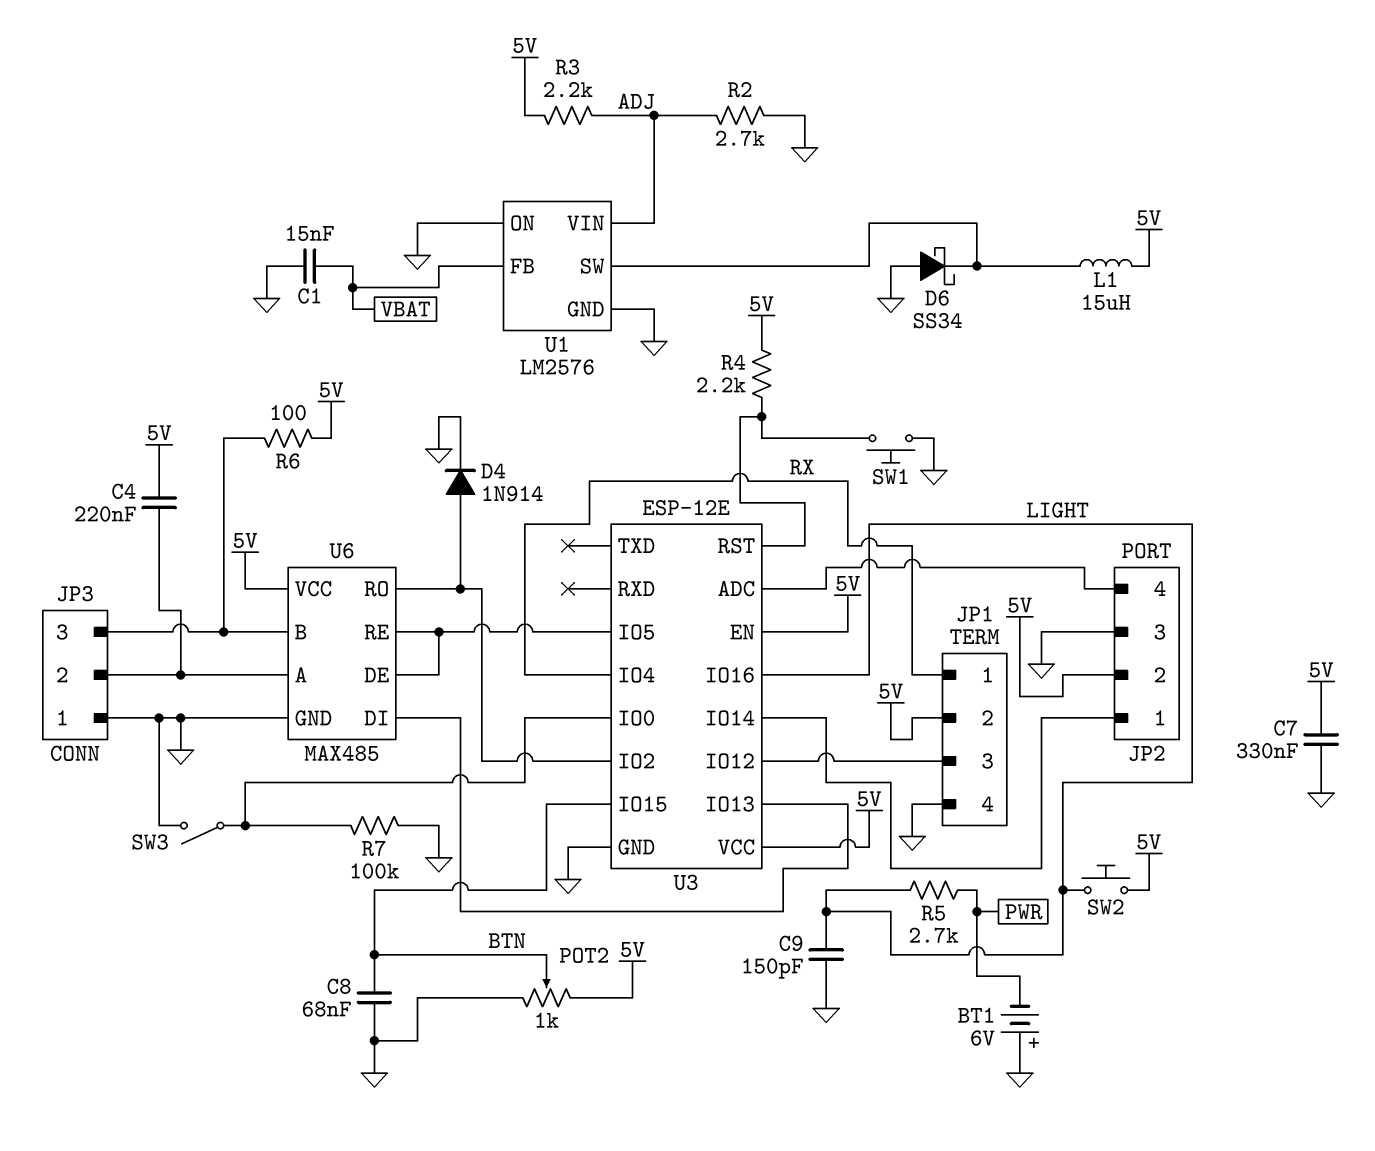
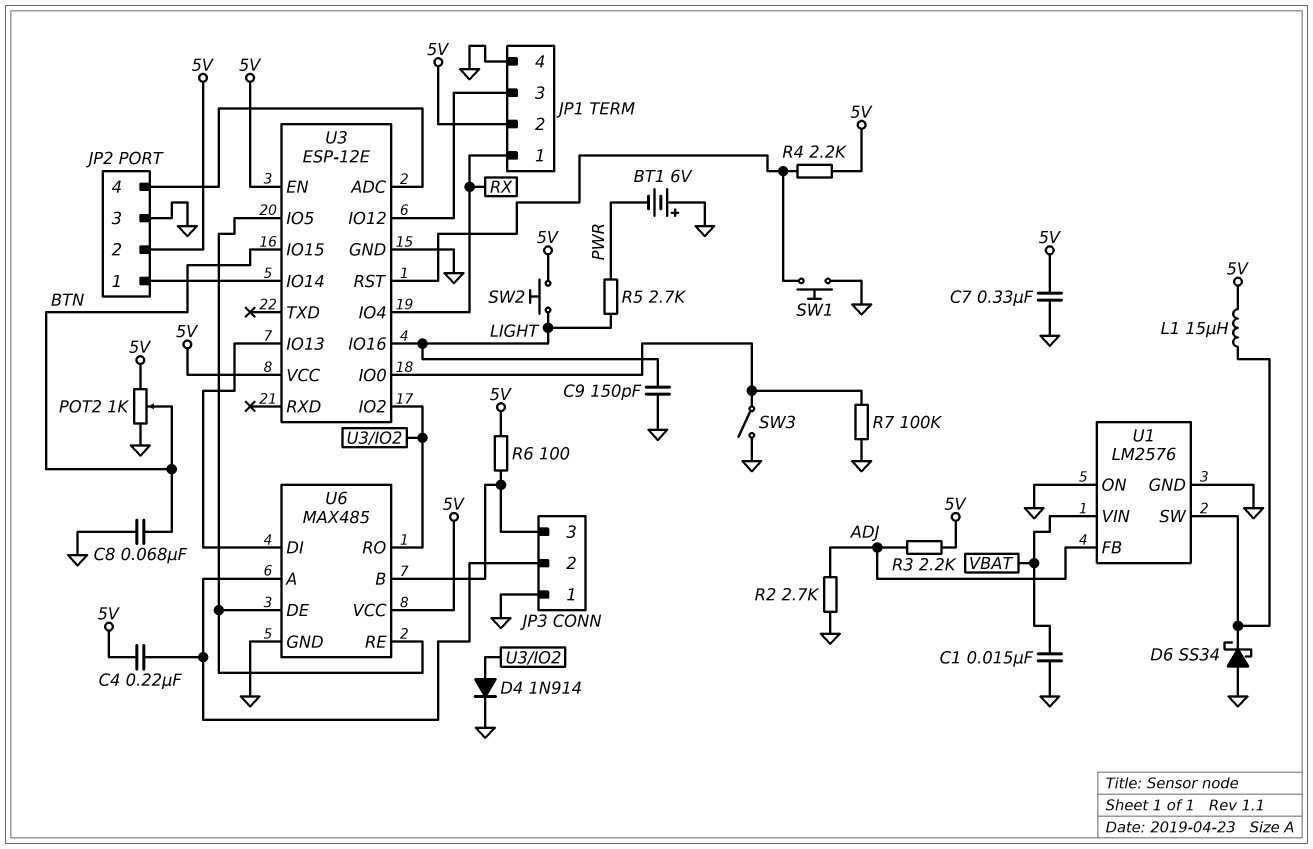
U1 pin FB: VBAT -> ADJ
U1 pin VIN: ADJ -> VBAT

